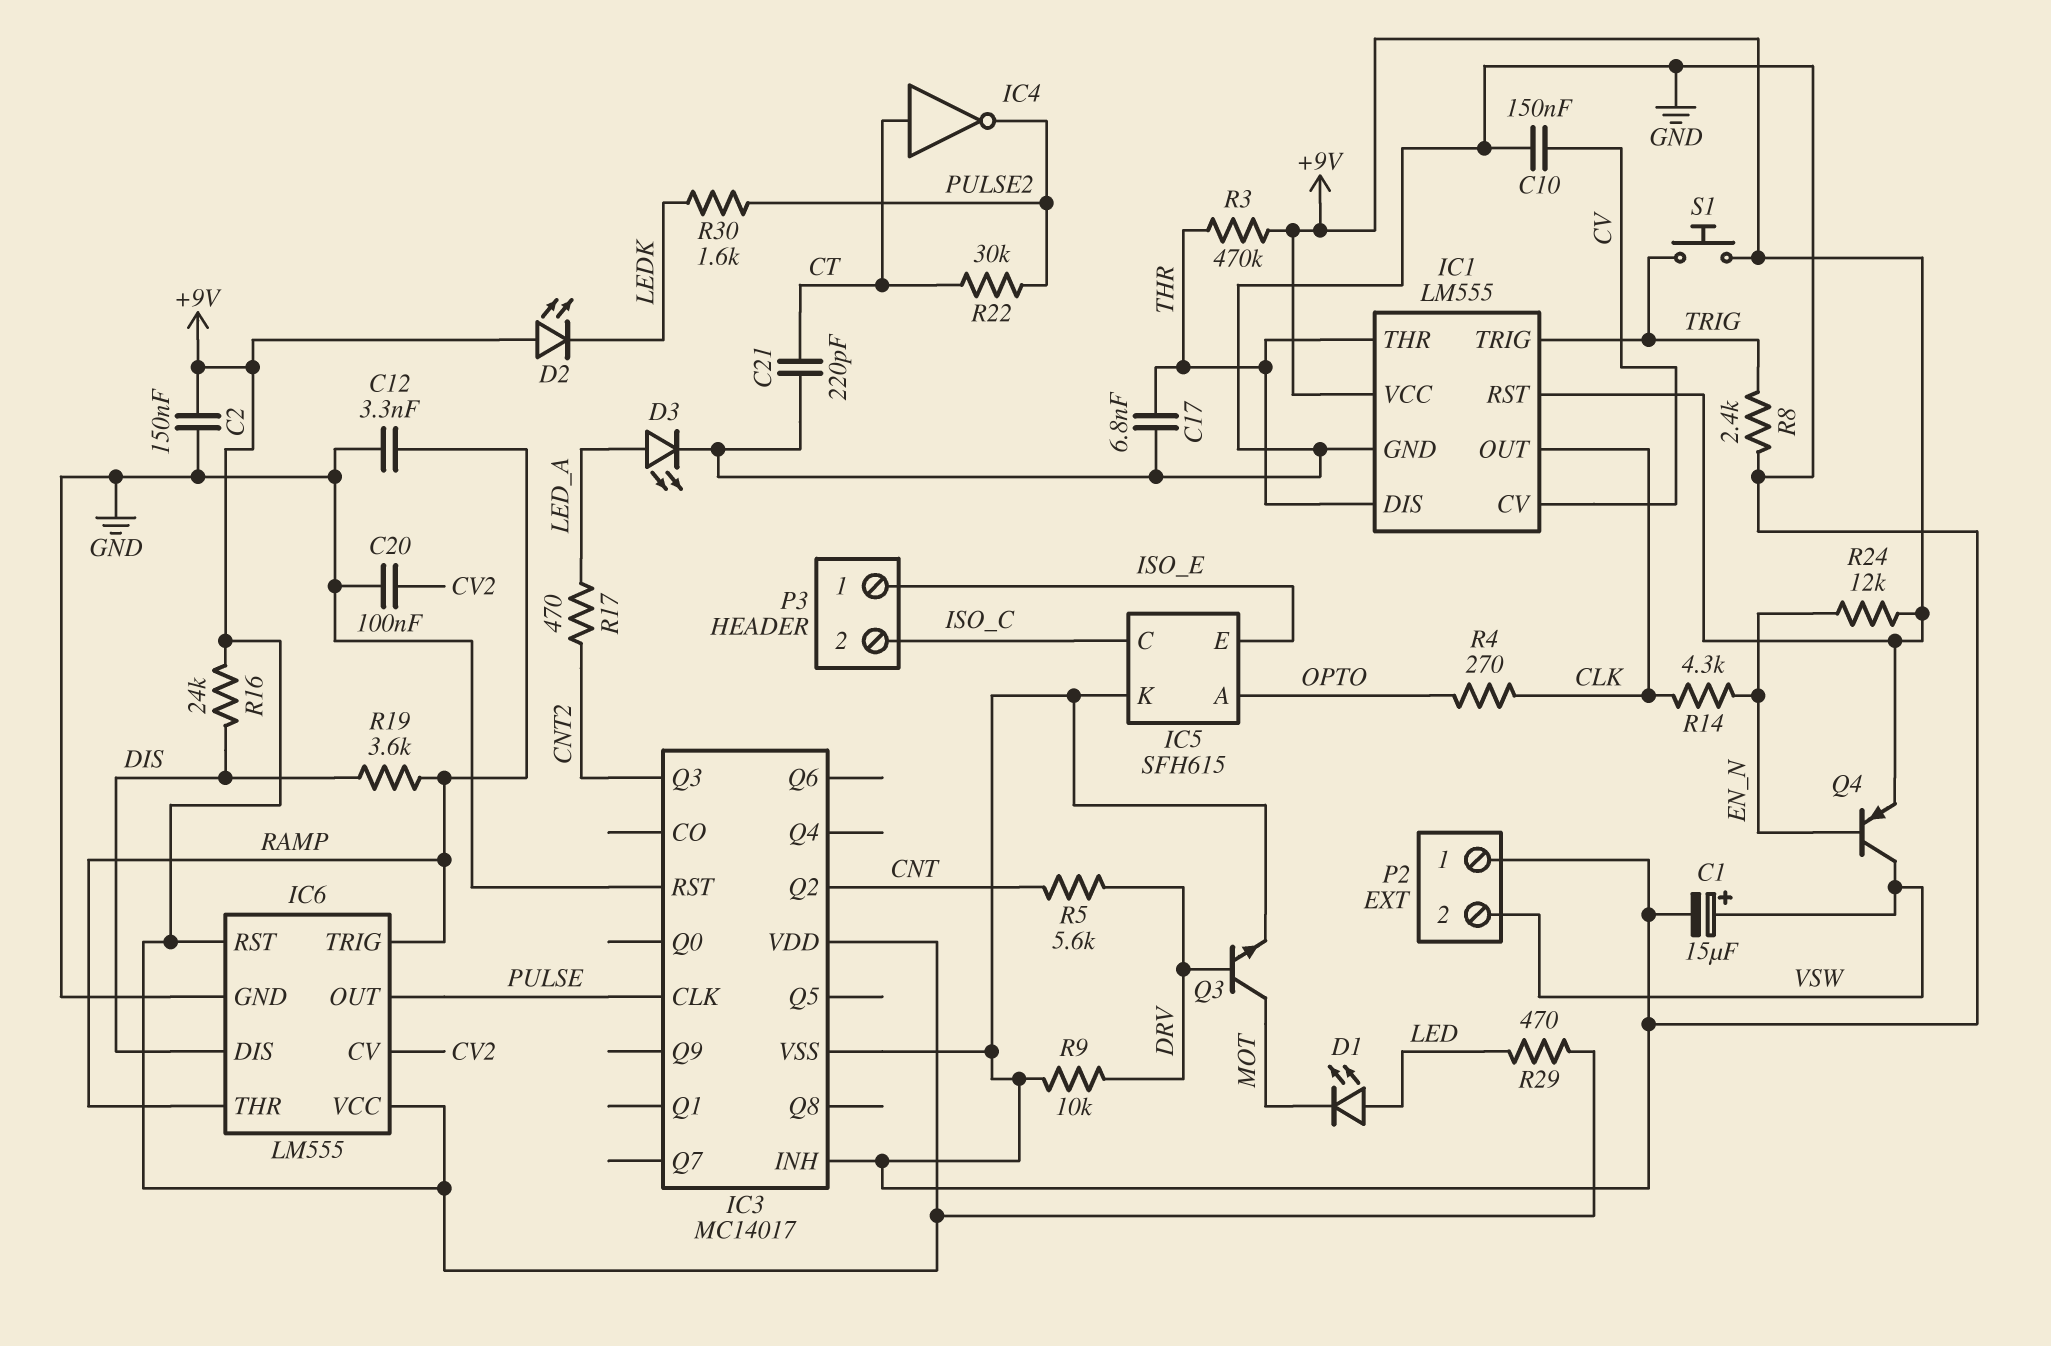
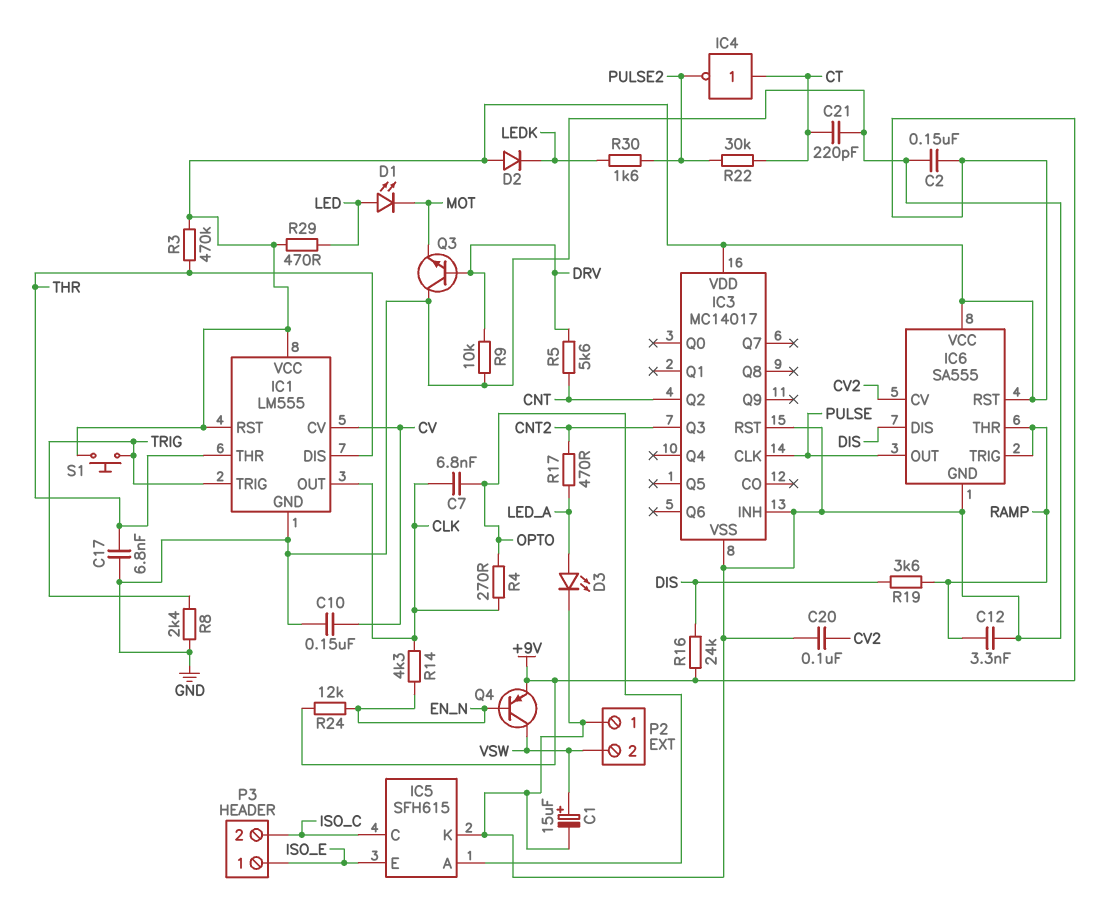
C7: none -> 6.8nF (CLK, OPTO)
D2: LED (A +9V, K LEDK) -> diode (A +9V, K LEDK)
IC6: LM555 -> SA555
Q3: NPN (B DRV, C MOT, E GND) -> NPN (B DRV, C GND, E MOT)

